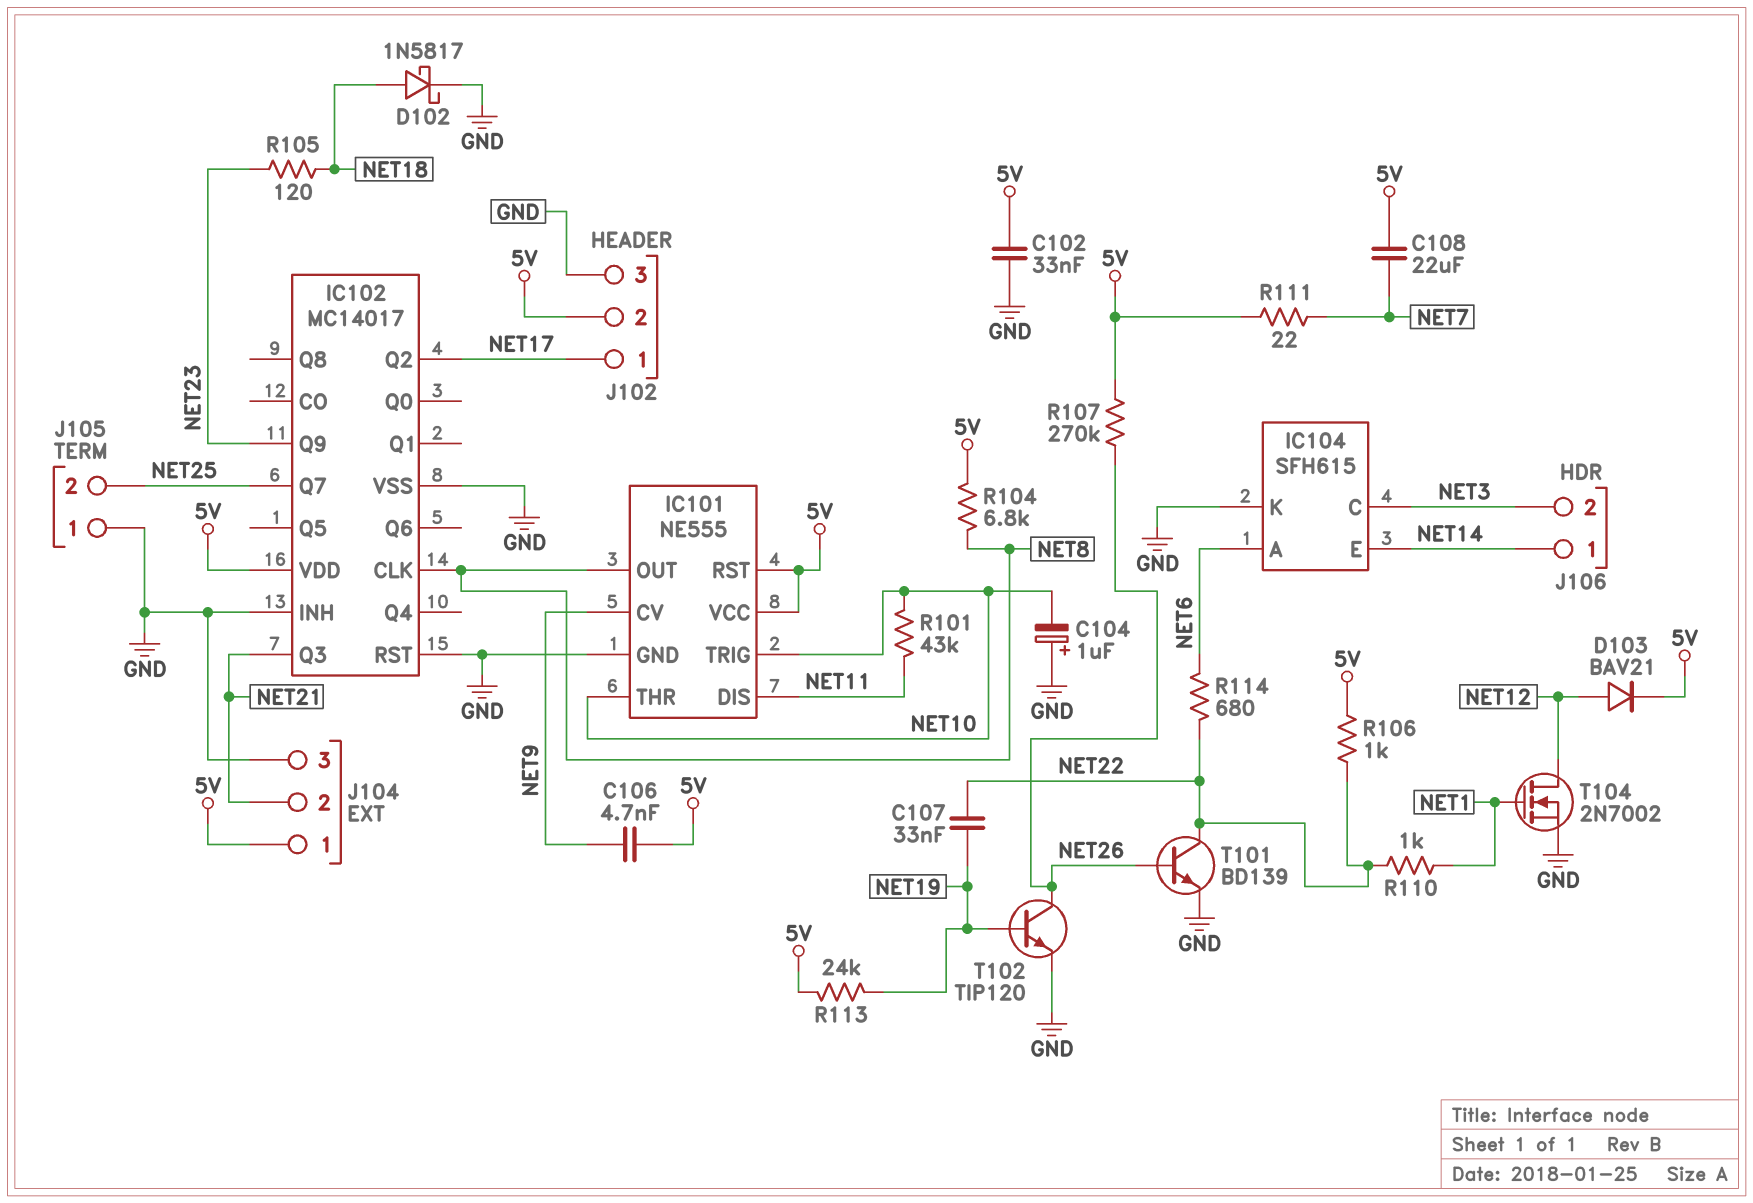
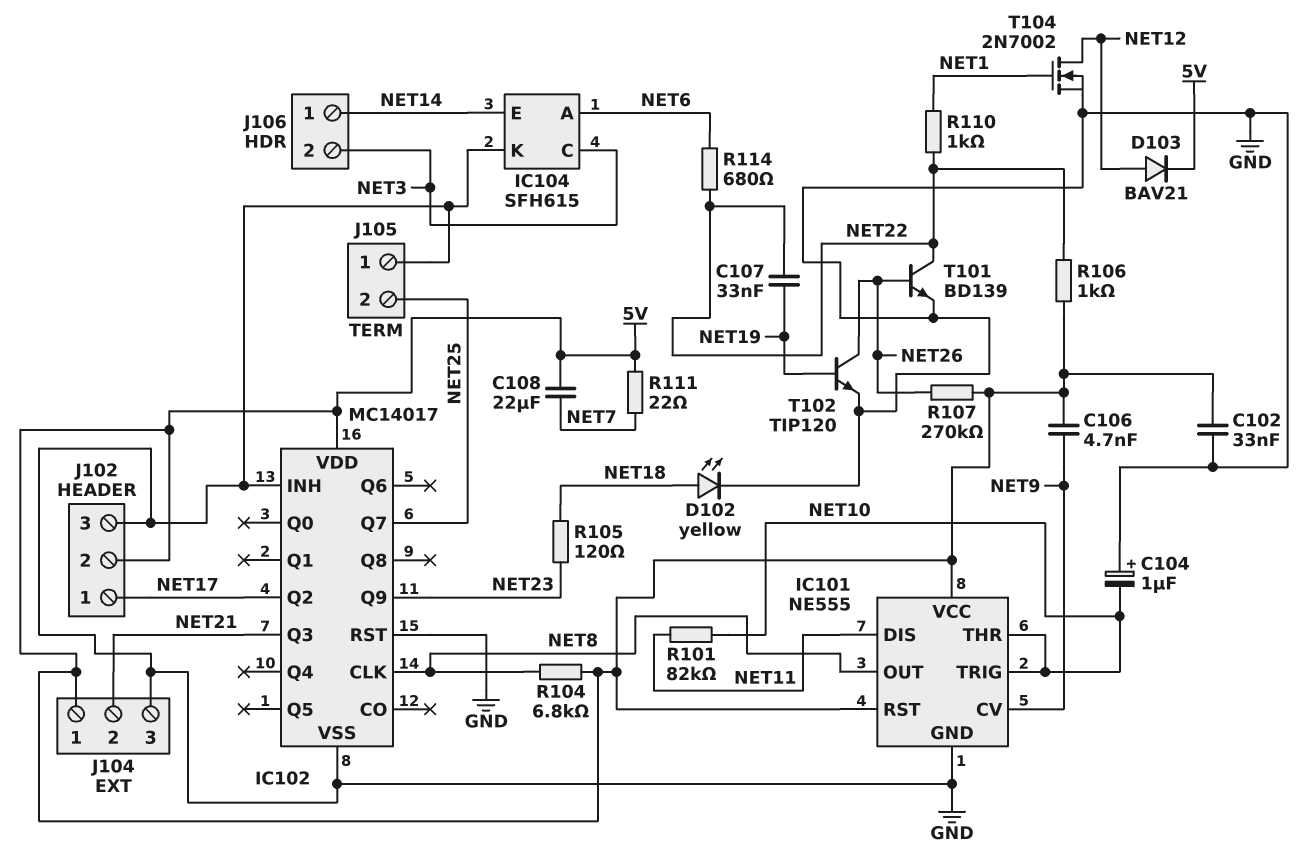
D102: schottky 1N5817 (A NET18, K GND) -> LED yellow (A NET18, K GND)
R101: 43k (NET10, NET11) -> 82k (NET10, NET11)
R113: 24k (5V, NET19) -> none

